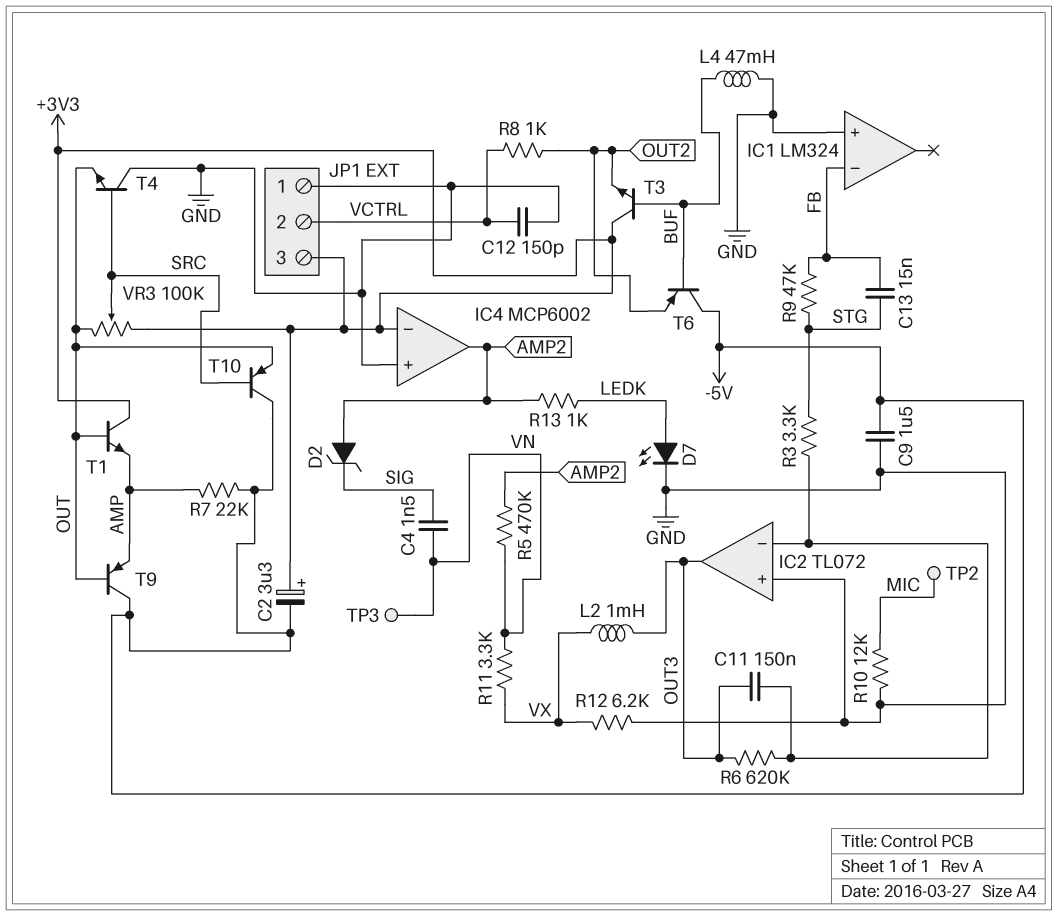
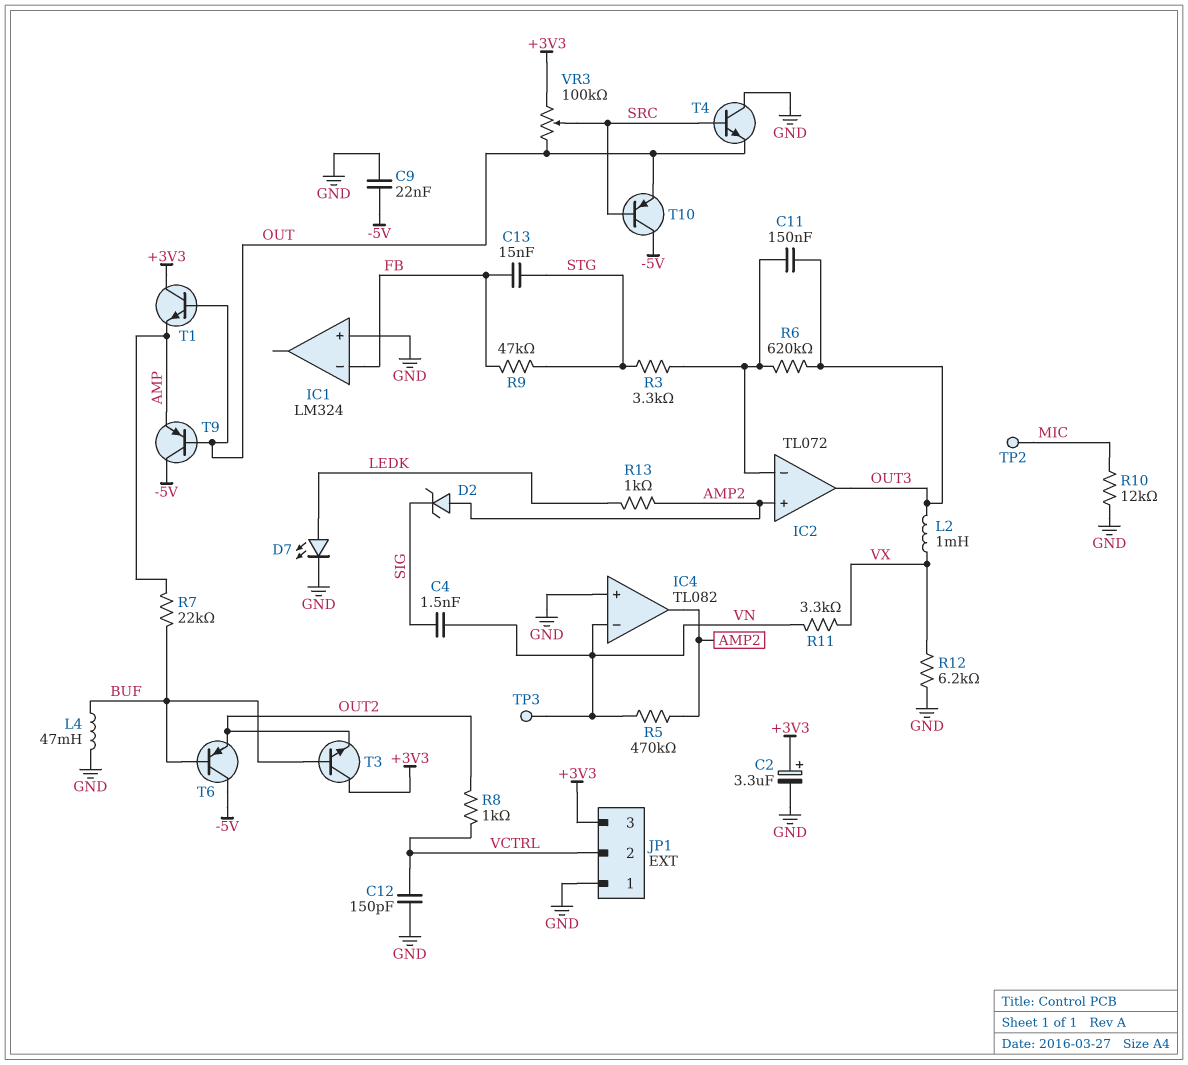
C2: 3.3uF (plus +3V3, minus -5V) -> 3.3uF (plus +3V3, minus GND)
C9: 1.5uF (-5V, GND) -> 22nF (-5V, GND)
IC2 pin in+: GND -> AMP2
IC4: MCP6002 -> TL082
IC4 pin in-: +3V3 -> VN
R7: 22k (-5V, AMP) -> 22k (AMP, BUF)

